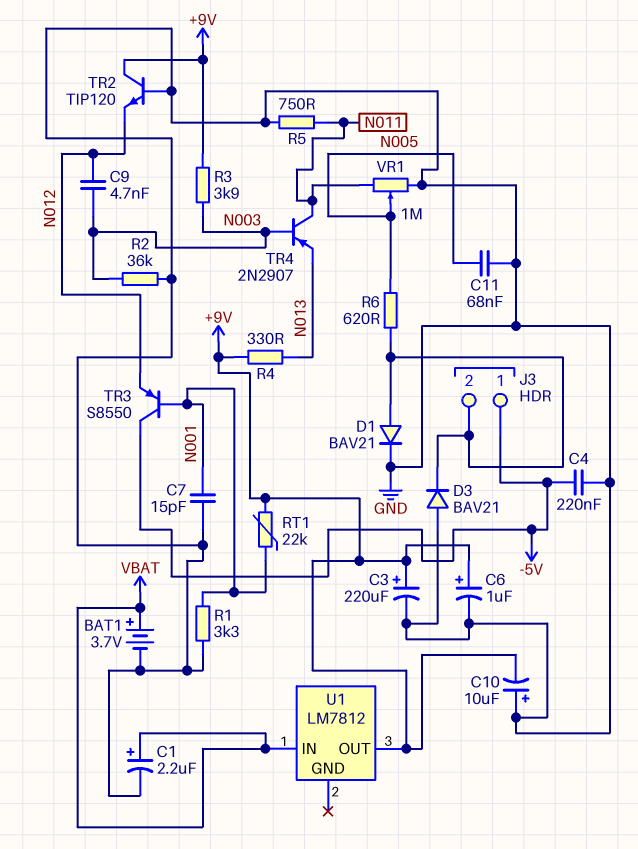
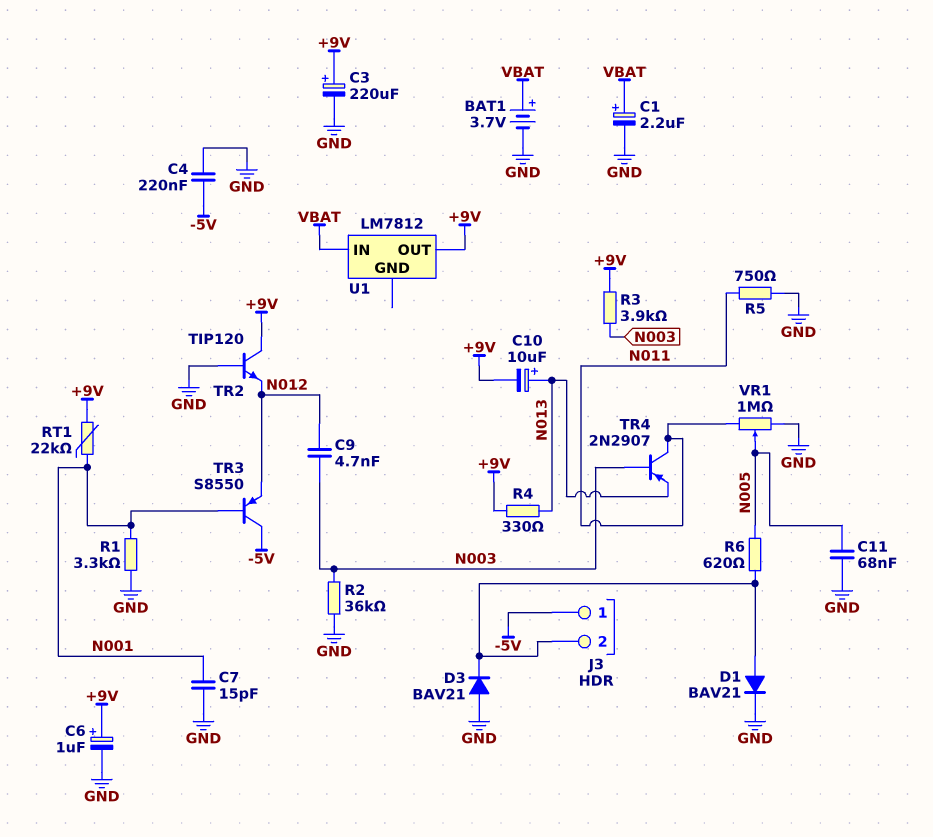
C10: 10uF (plus GND, minus +9V) -> 10uF (plus N013, minus +9V)

